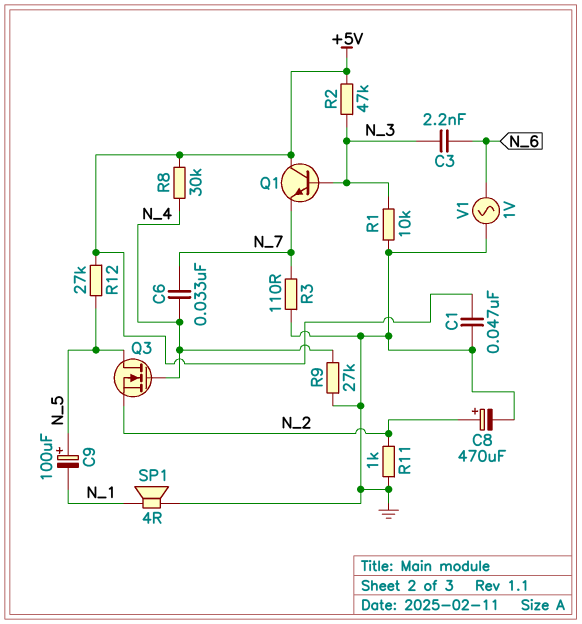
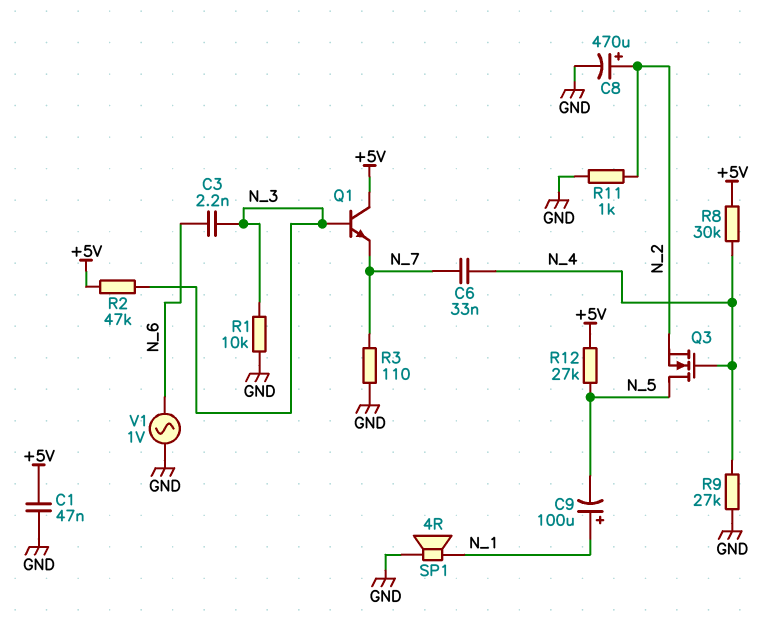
C9: 100uF (plus N_5, minus N_1) -> 100uF (plus N_1, minus N_5)

